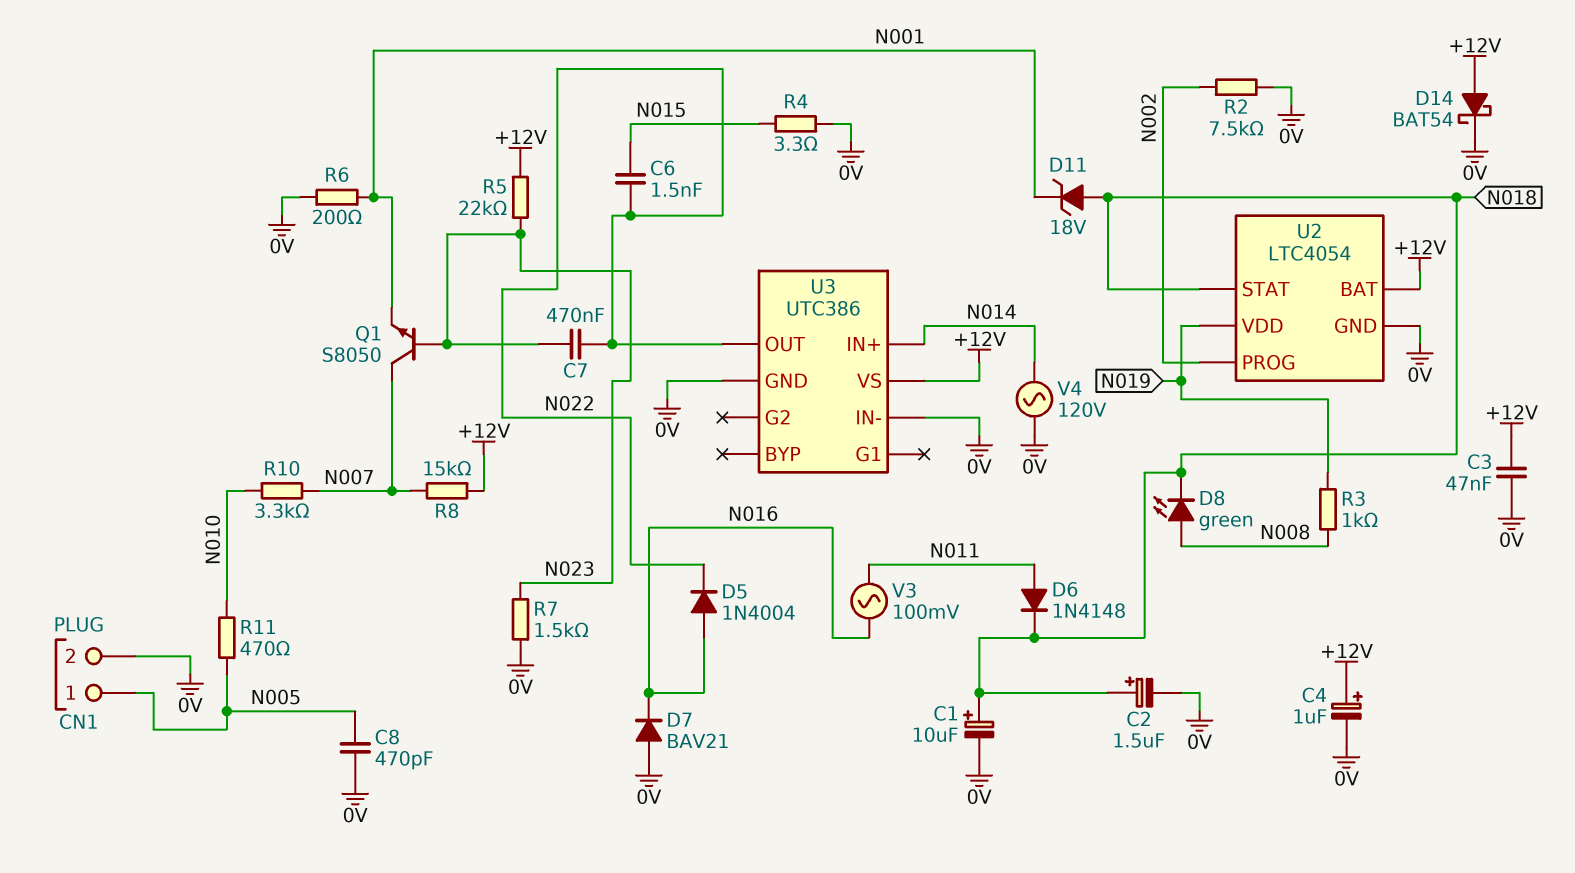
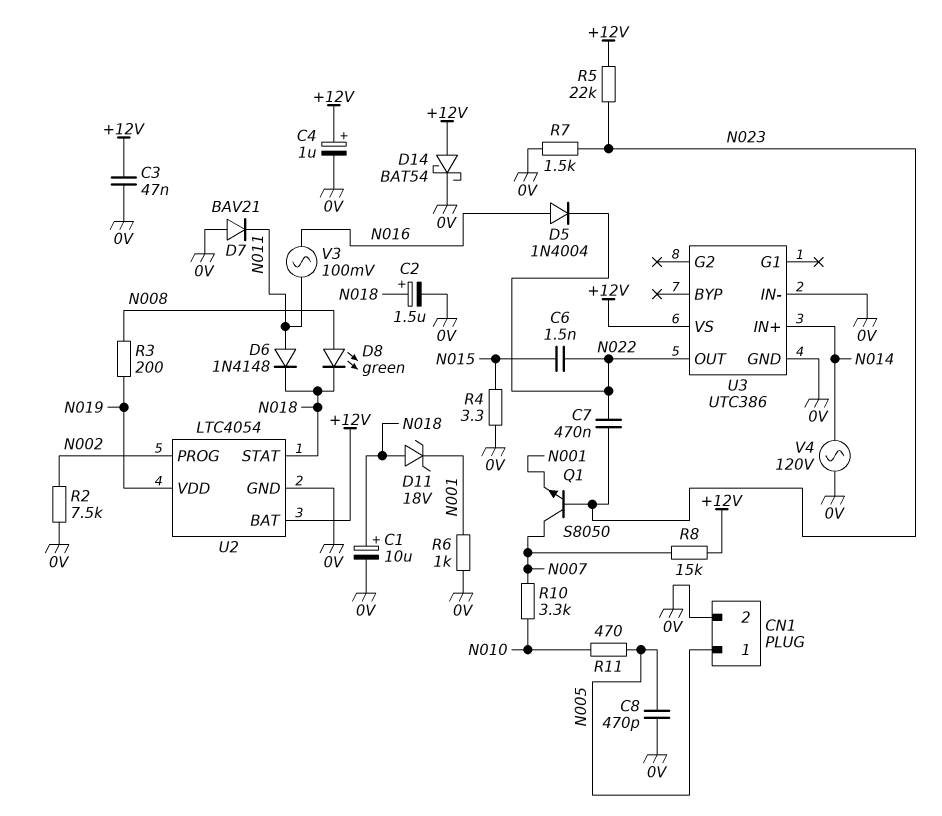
D7: diode BAV21 (A 0V, K N016) -> diode BAV21 (A 0V, K N011)
R3: 1k (N008, N019) -> 200 (N008, N019)
R6: 200 (0V, N001) -> 1k (0V, N001)

